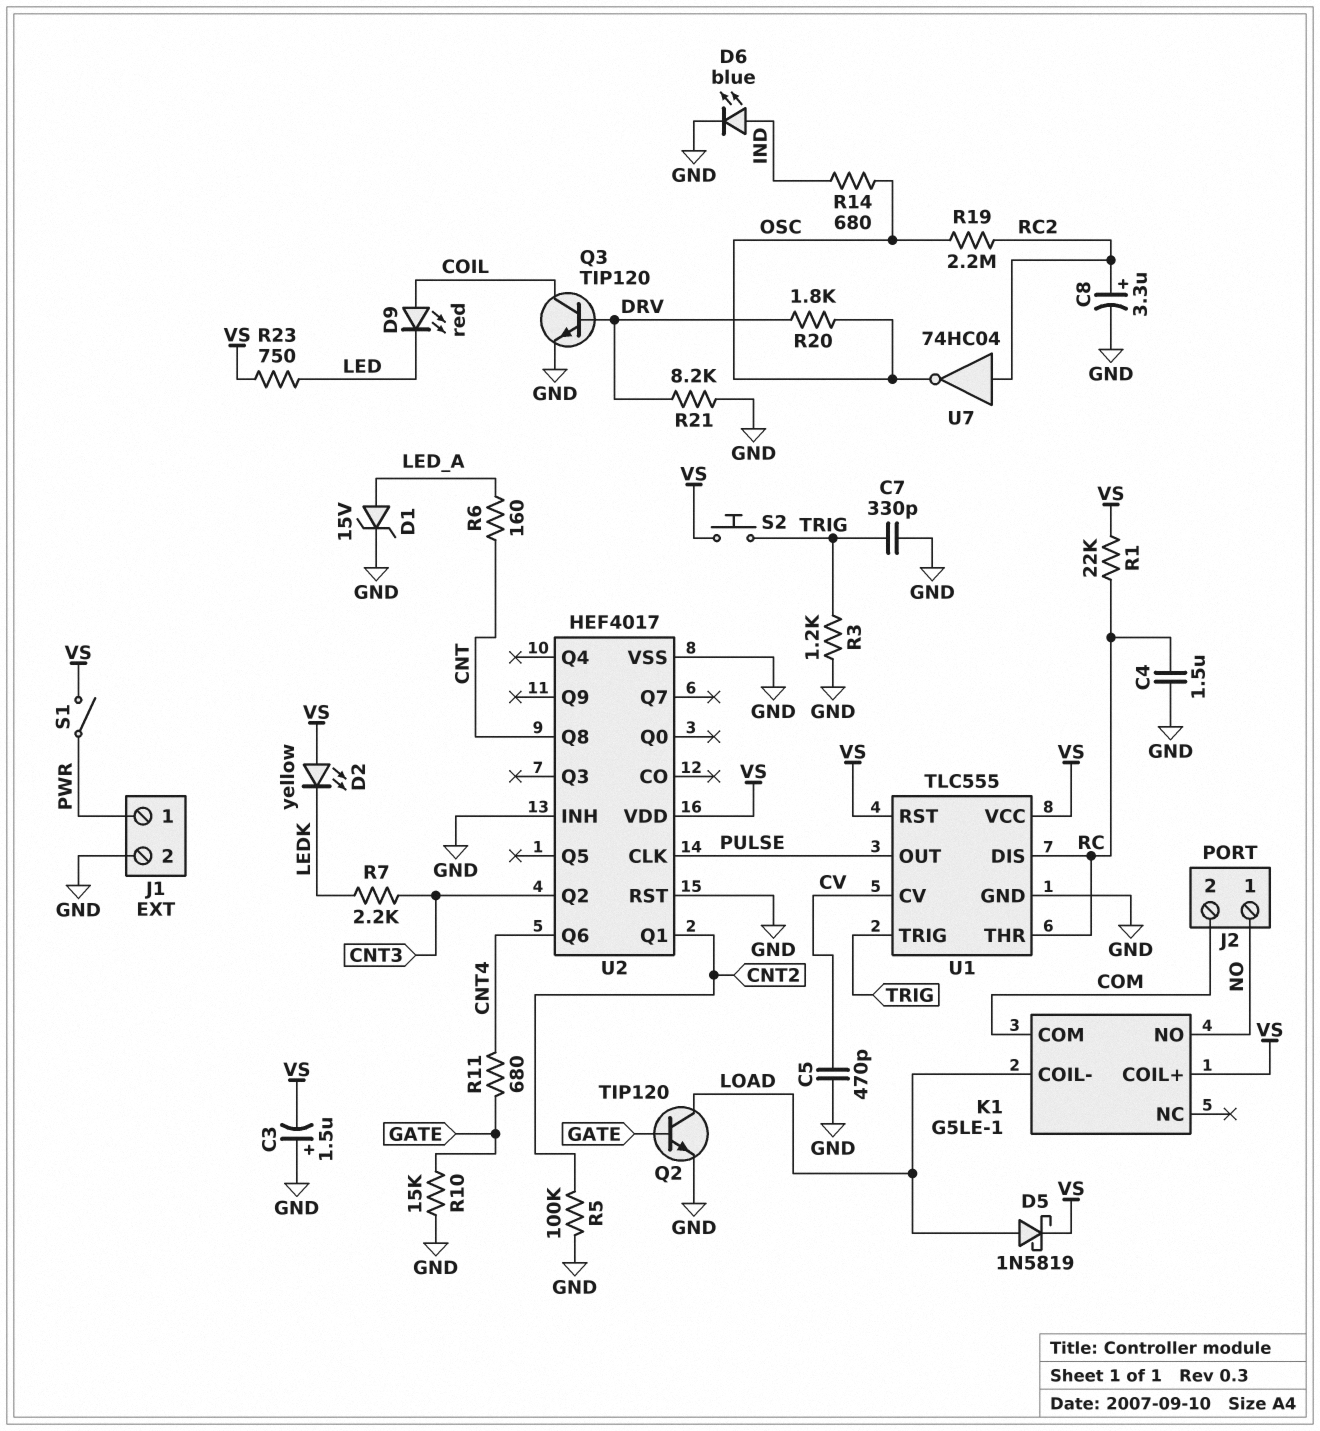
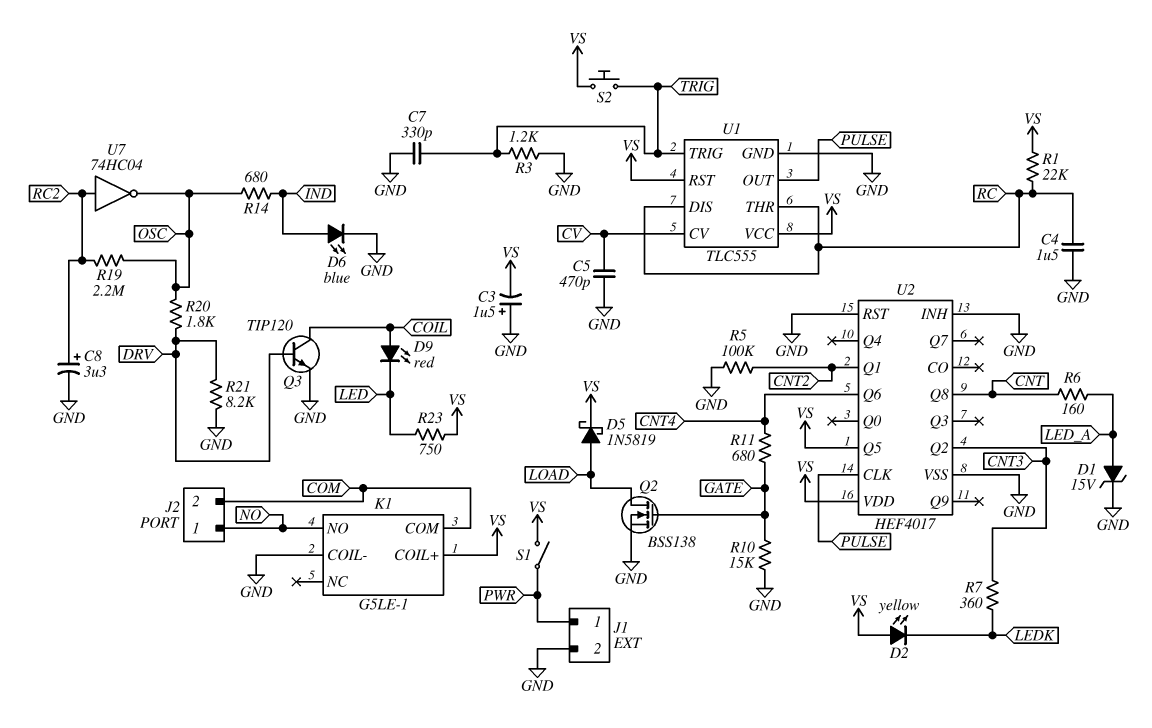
K1 pin COIL-: LOAD -> GND
Q2: NPN TIP120 (B GATE, C LOAD, E GND) -> NMOS BSS138 (G GATE, D LOAD, S GND)
R7: 2.2k (CNT3, LEDK) -> 360 (CNT3, LEDK)
U2 pin Q5: none -> VS

